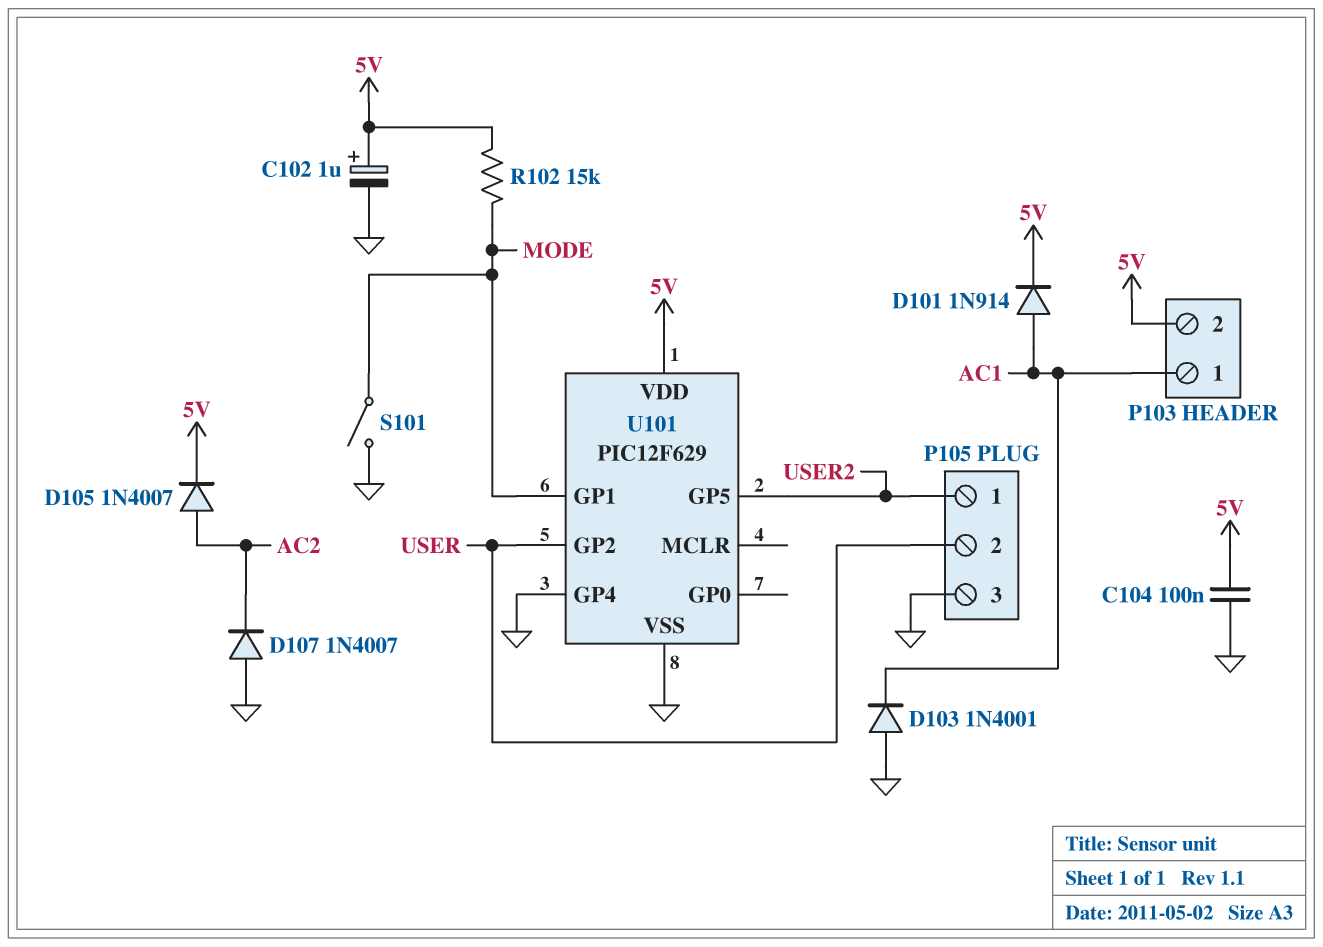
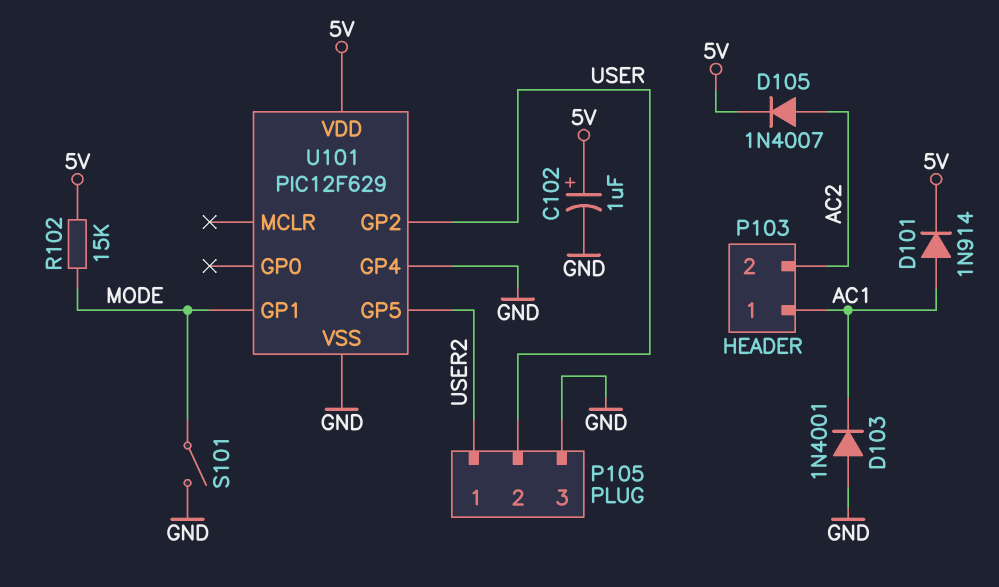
C104: 100nF (5V, GND) -> none
D107: diode 1N4007 (A GND, K AC2) -> none
P103 pin 2: 5V -> AC2

